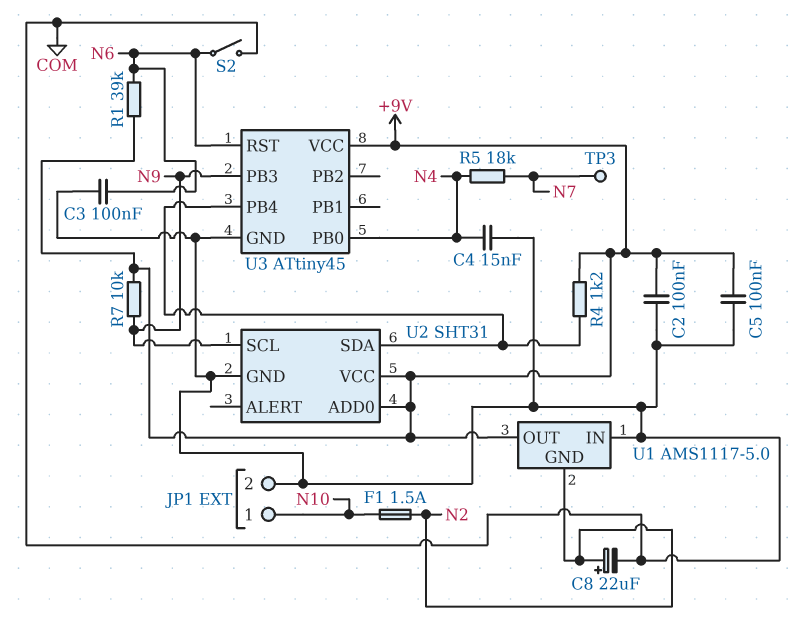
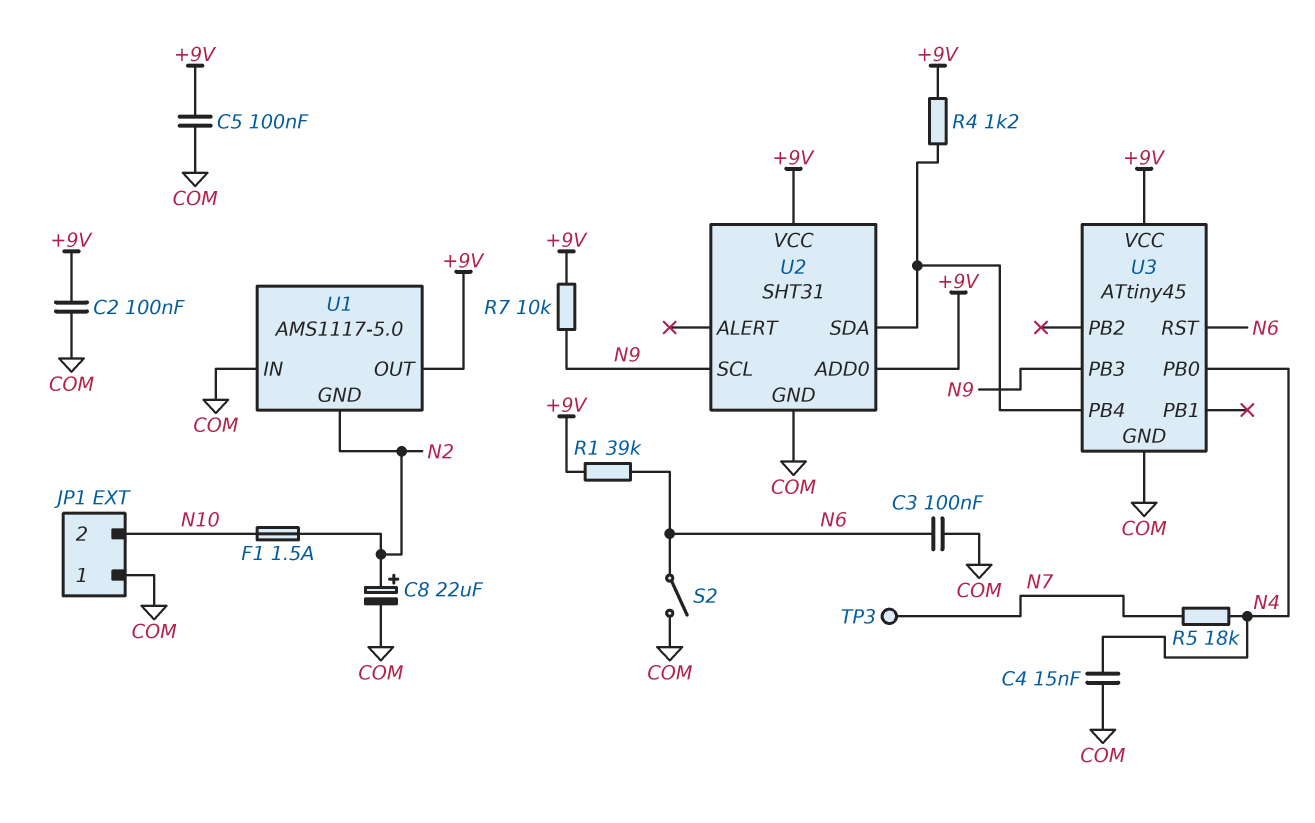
JP1 pin 1: N10 -> COM
JP1 pin 2: COM -> N10

